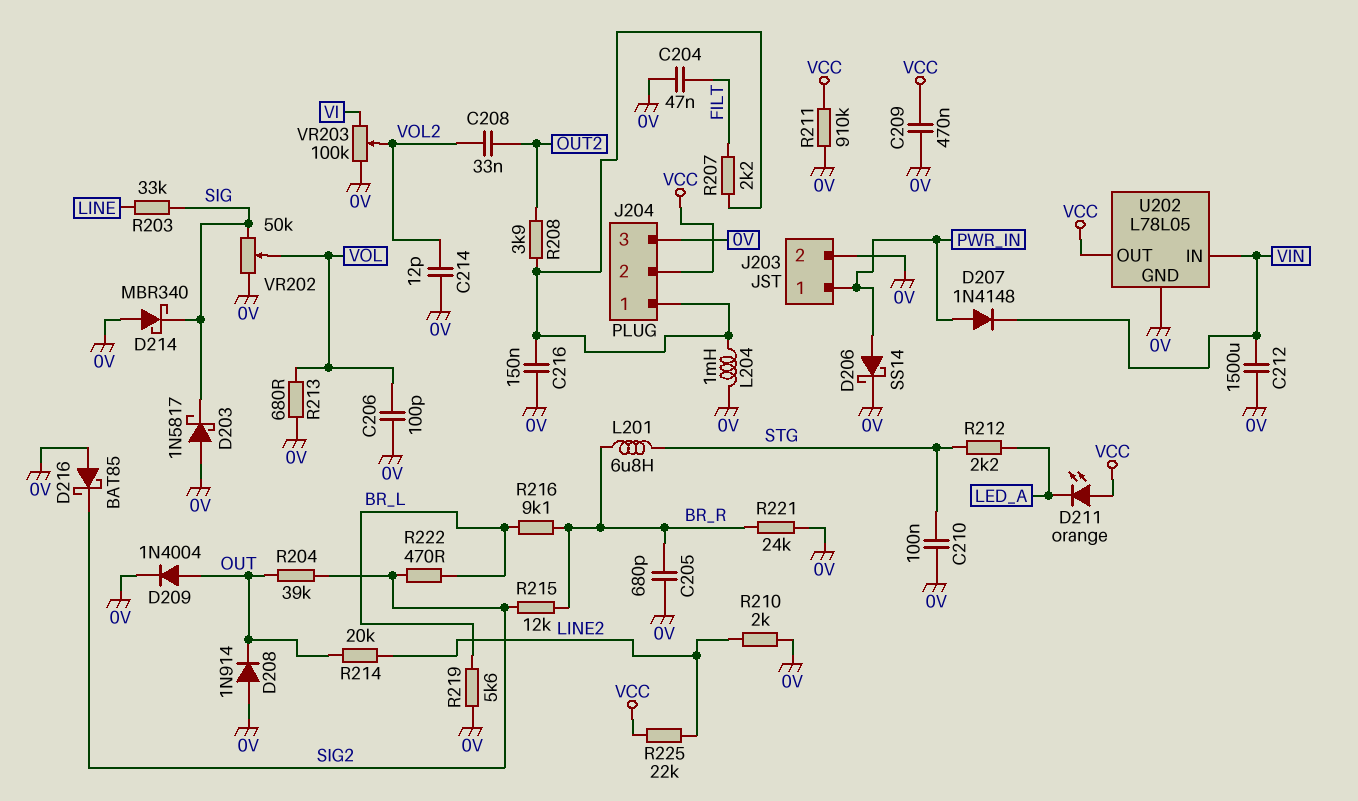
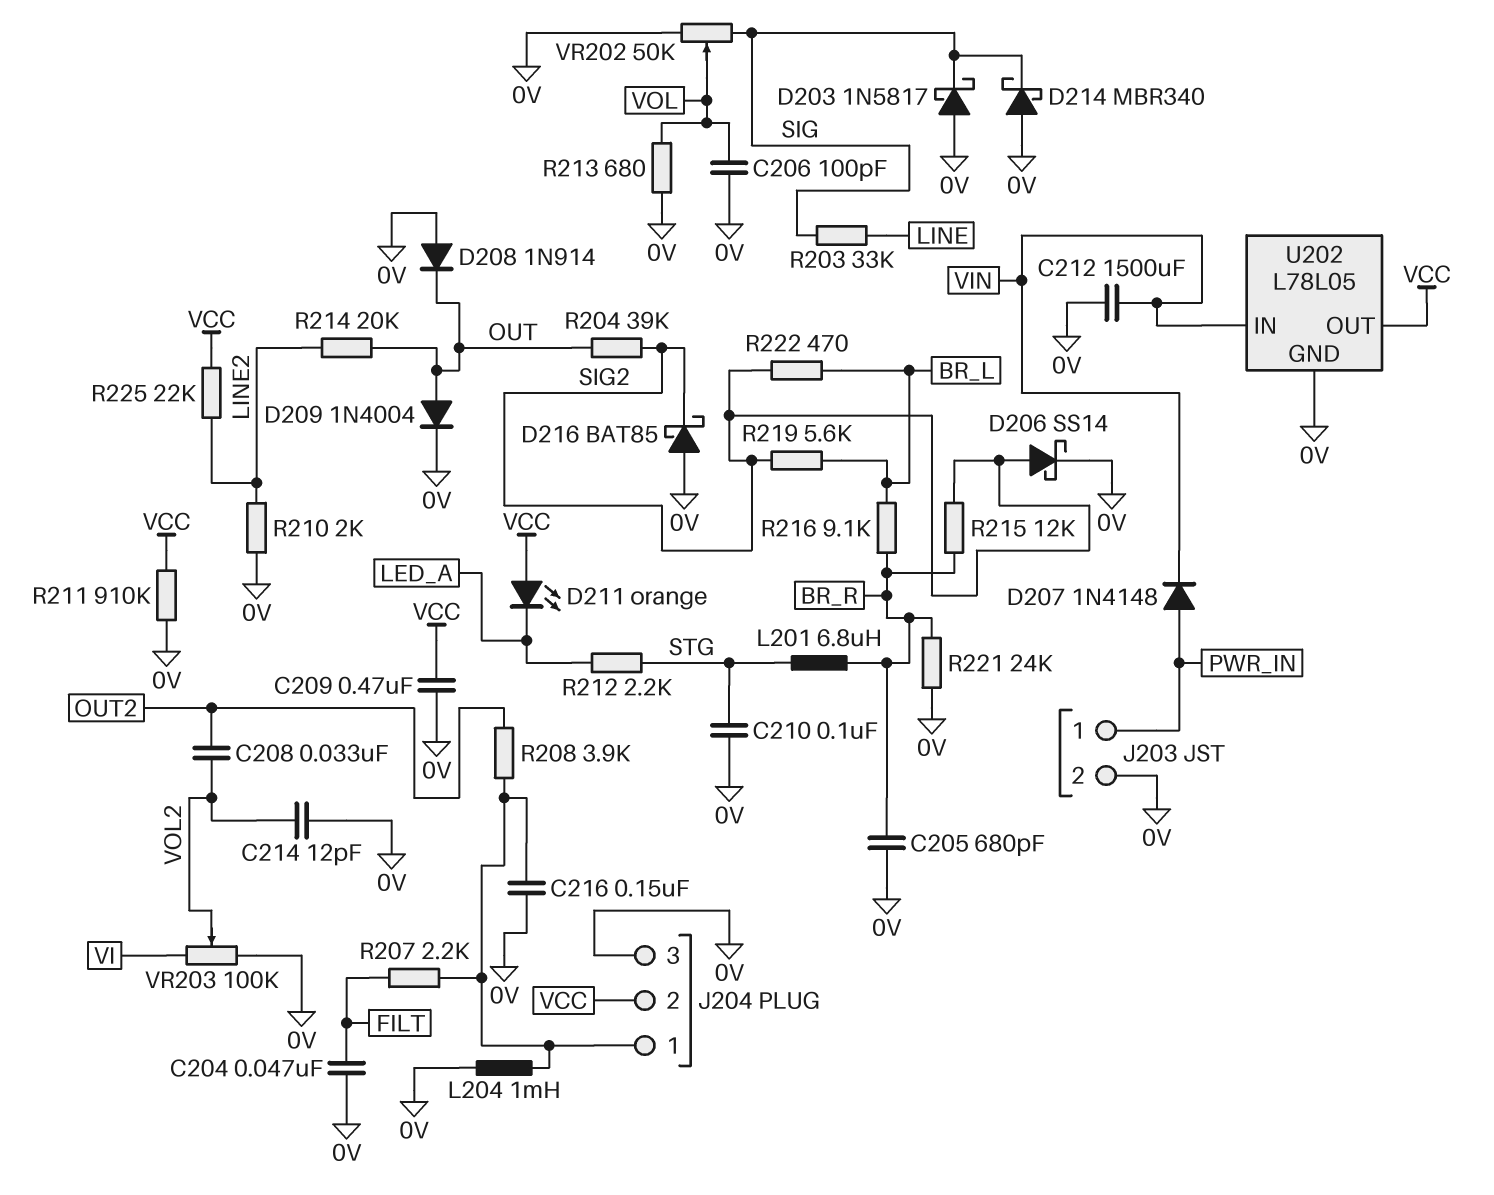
D206: schottky SS14 (A PWR_IN, K 0V) -> schottky SS14 (A SIG2, K 0V)
R219: 5.6k (0V, BR_L) -> 5.6k (BR_L, SIG2)

